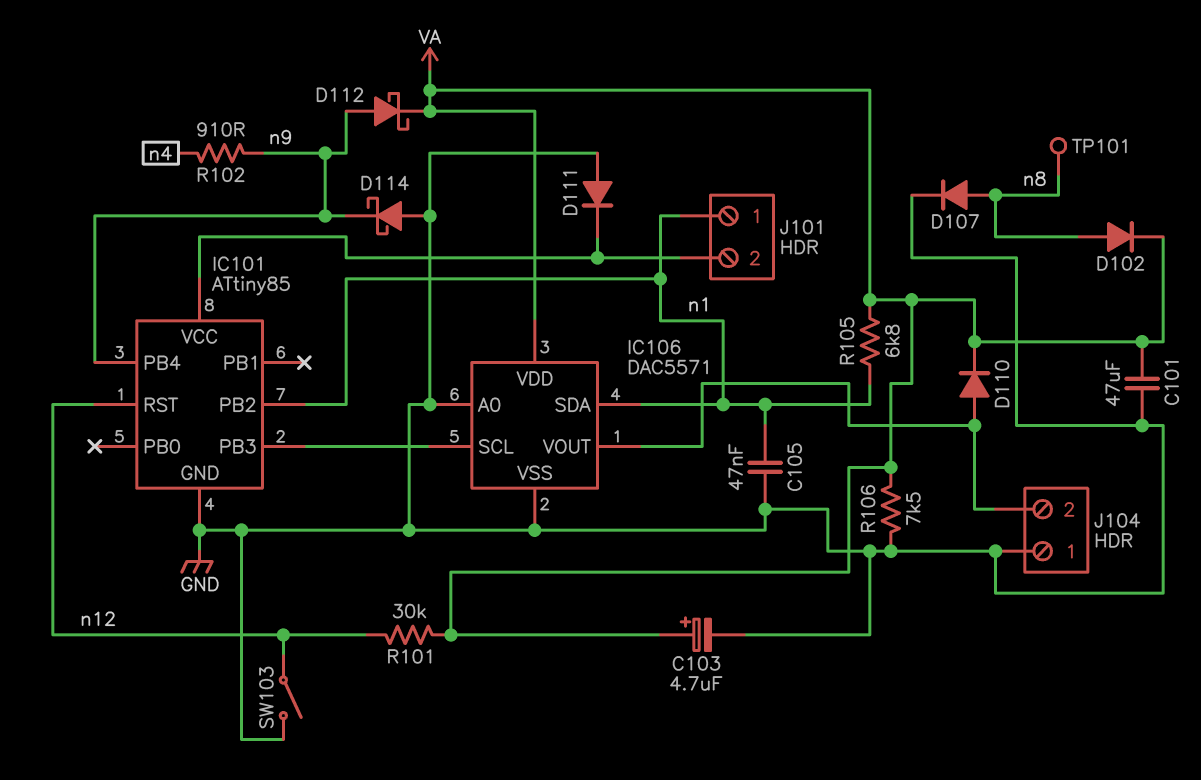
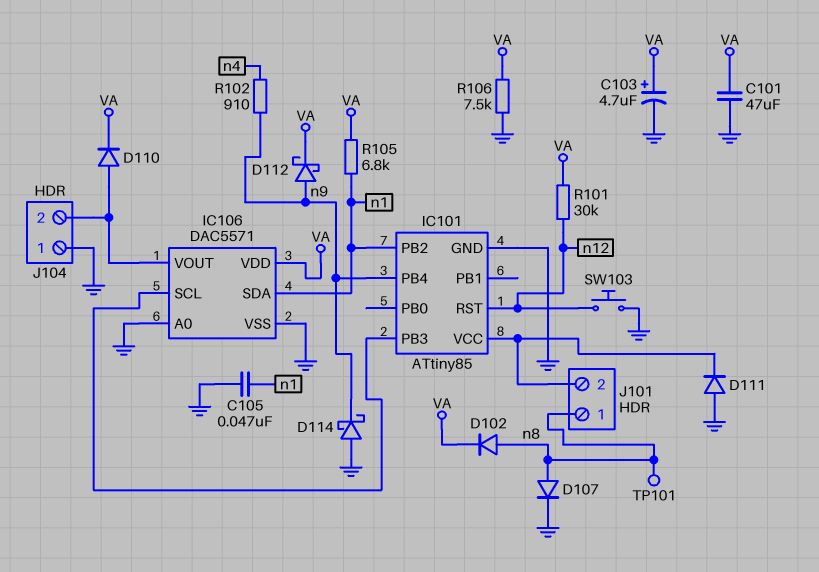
J101 pin 1: n1 -> n8
SW103: switch (GND, n12) -> button (GND, n12)

